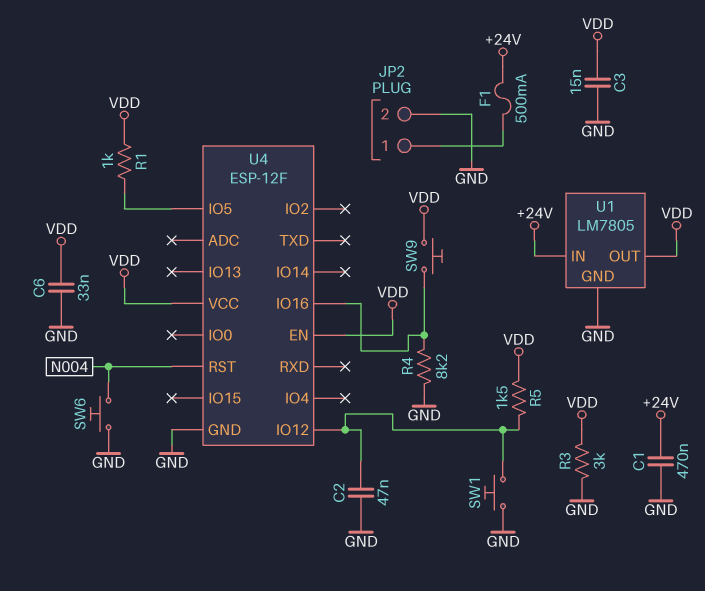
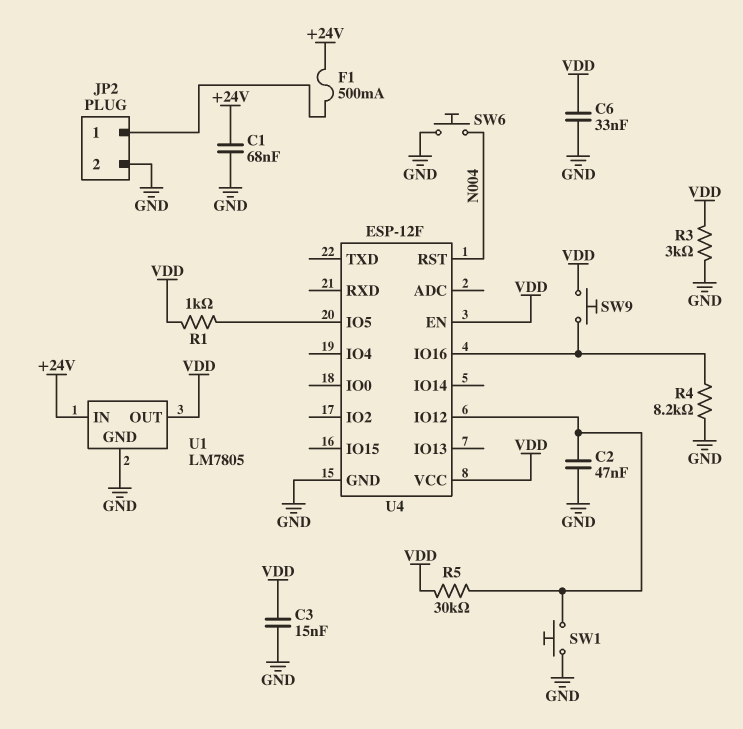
C1: 470nF (+24V, GND) -> 68nF (+24V, GND)
R5: 1.5k (U4/IO12, VDD) -> 30k (U4/IO12, VDD)

